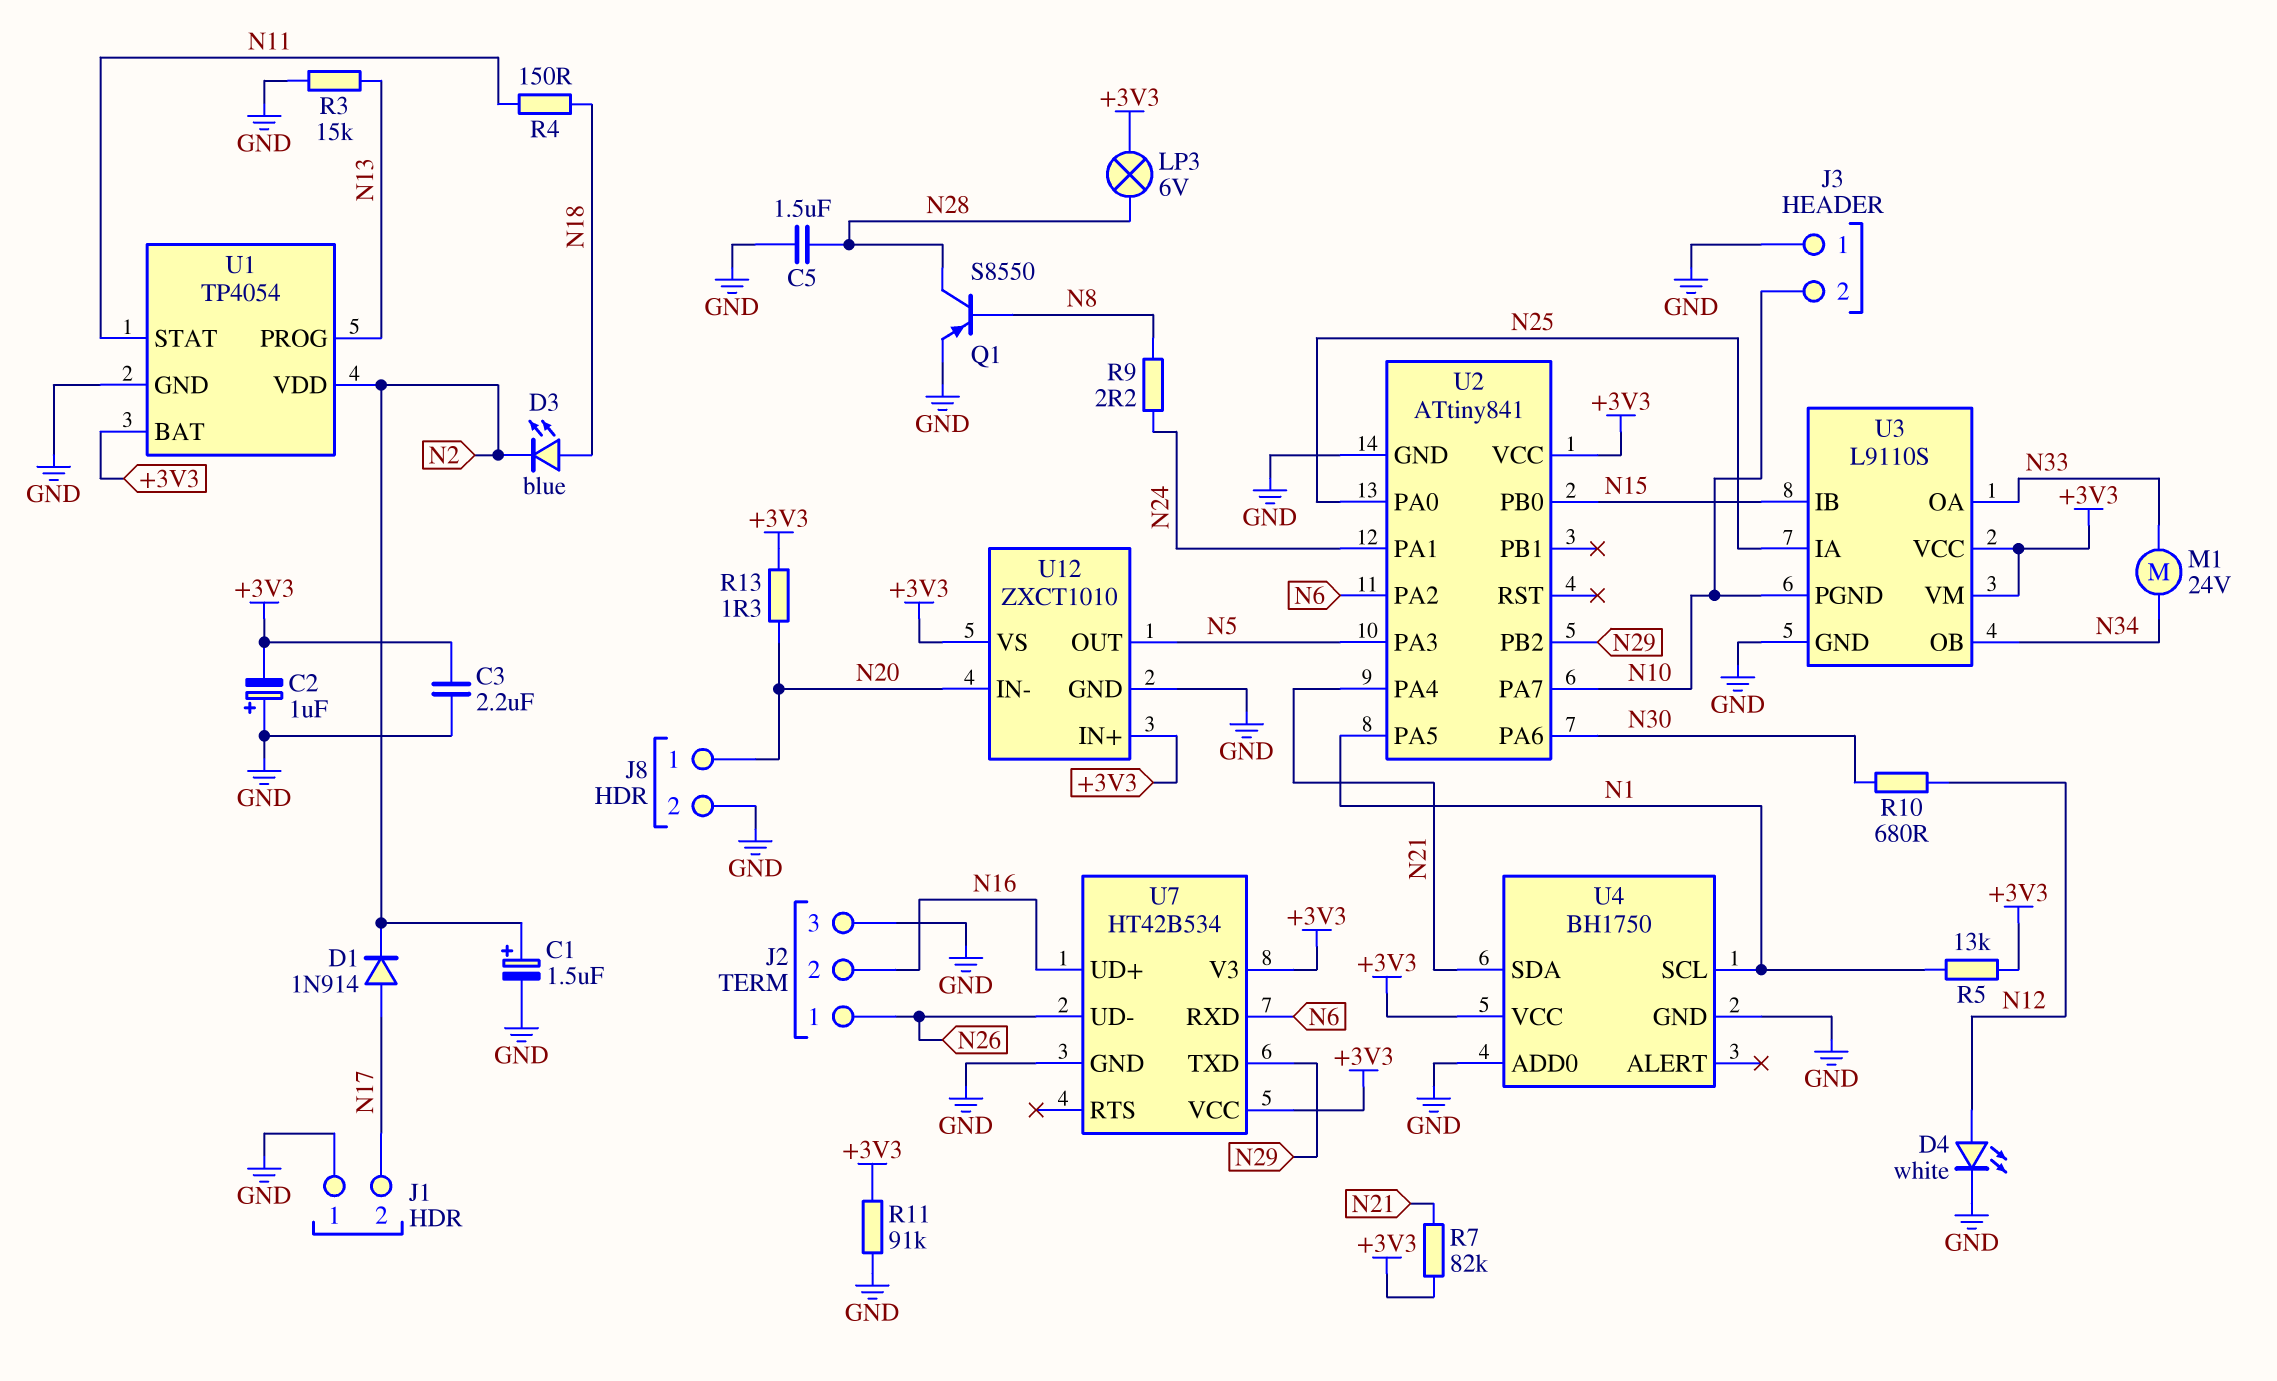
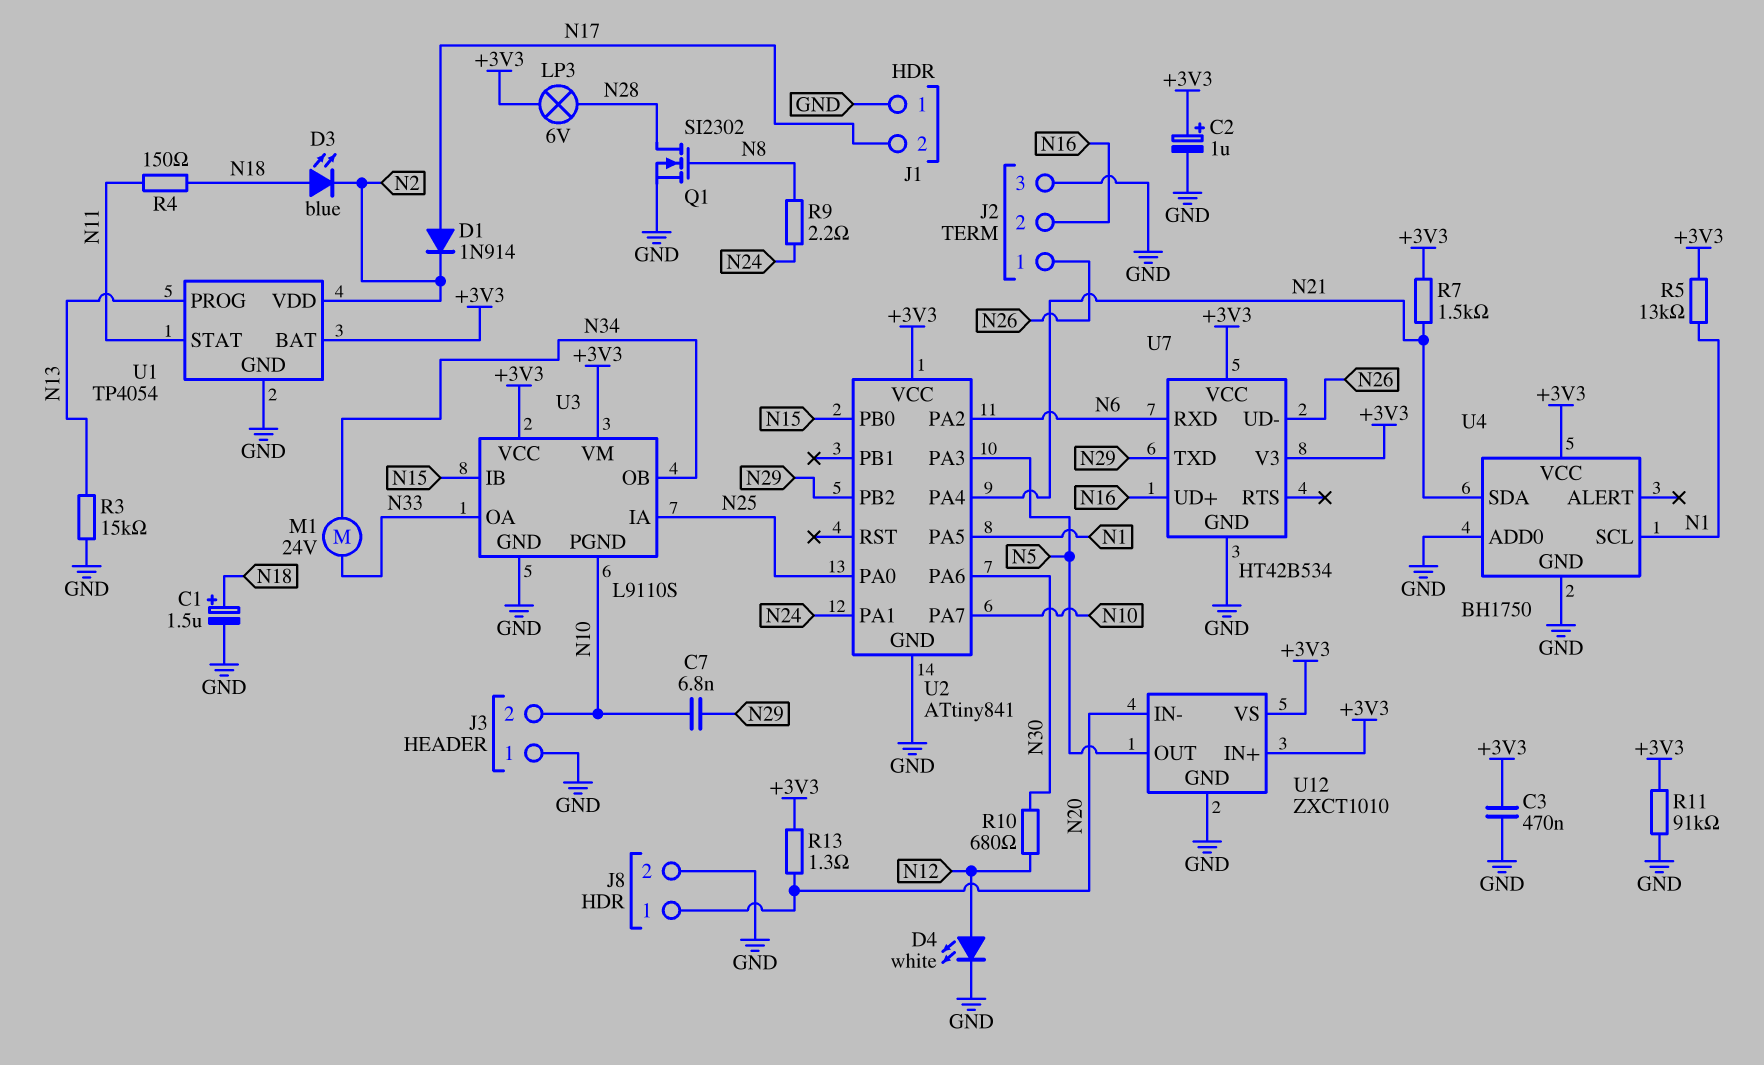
C1: 1.5uF (plus N2, minus GND) -> 1.5uF (plus N18, minus GND)
C2: 1uF (plus GND, minus +3V3) -> 1uF (plus +3V3, minus GND)
C3: 2.2uF (+3V3, GND) -> 470nF (+3V3, GND)
C5: 1.5uF (GND, N28) -> none
C7: none -> 6.8nF (N10, N29)
Q1: PNP S8550 (B N8, C N28, E GND) -> NMOS SI2302 (G N8, D N28, S GND)
R7: 82k (+3V3, N21) -> 1.5k (+3V3, N21)

